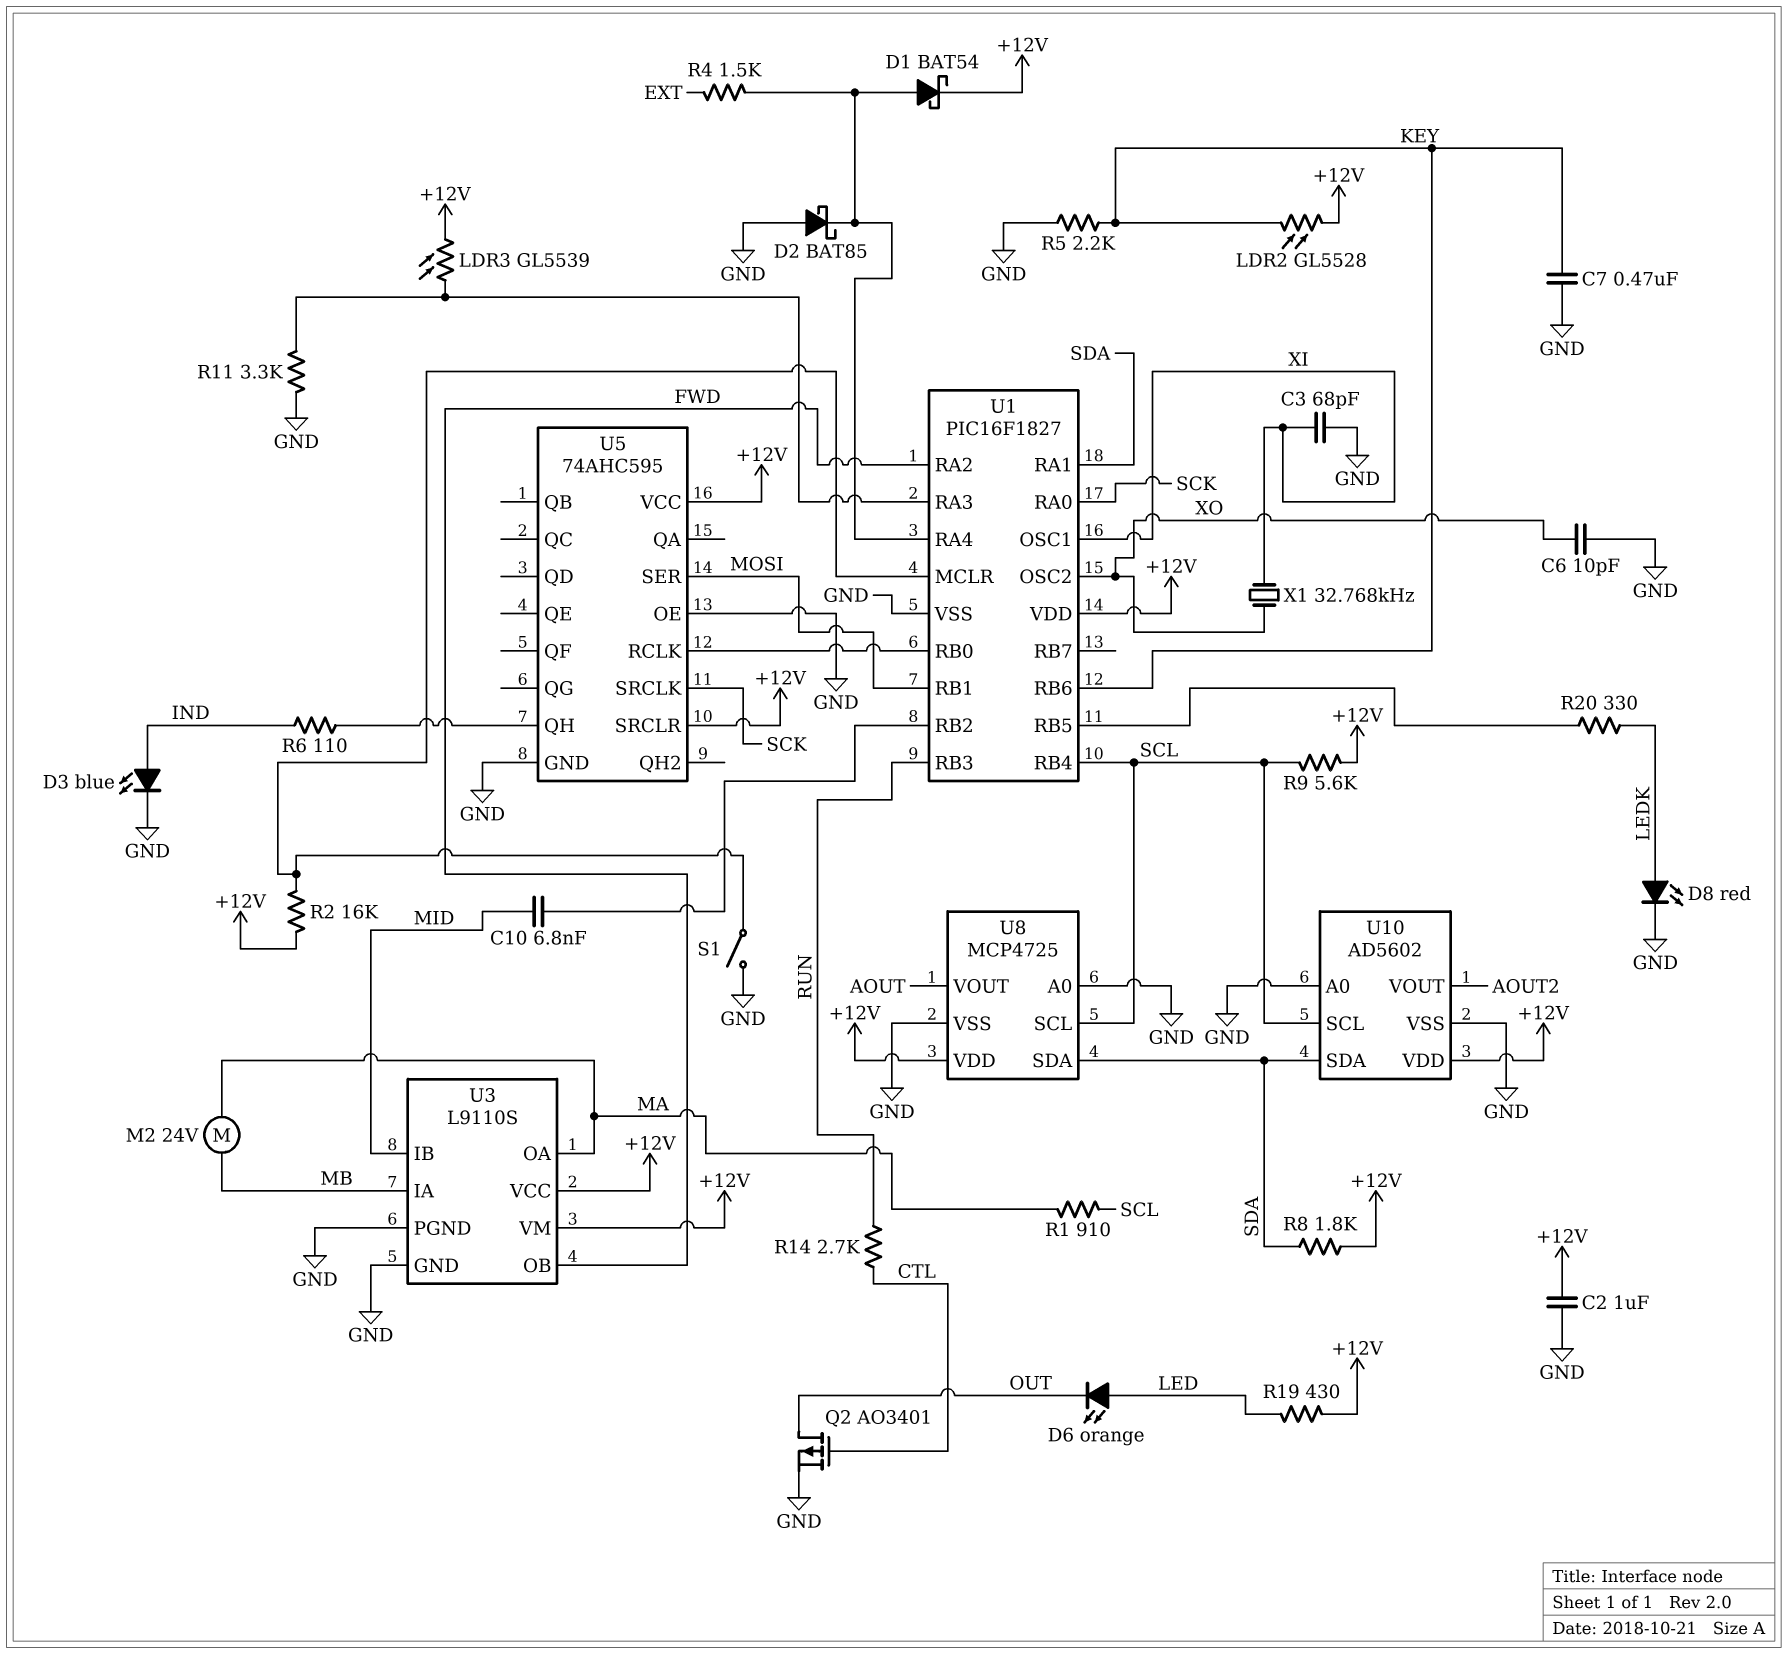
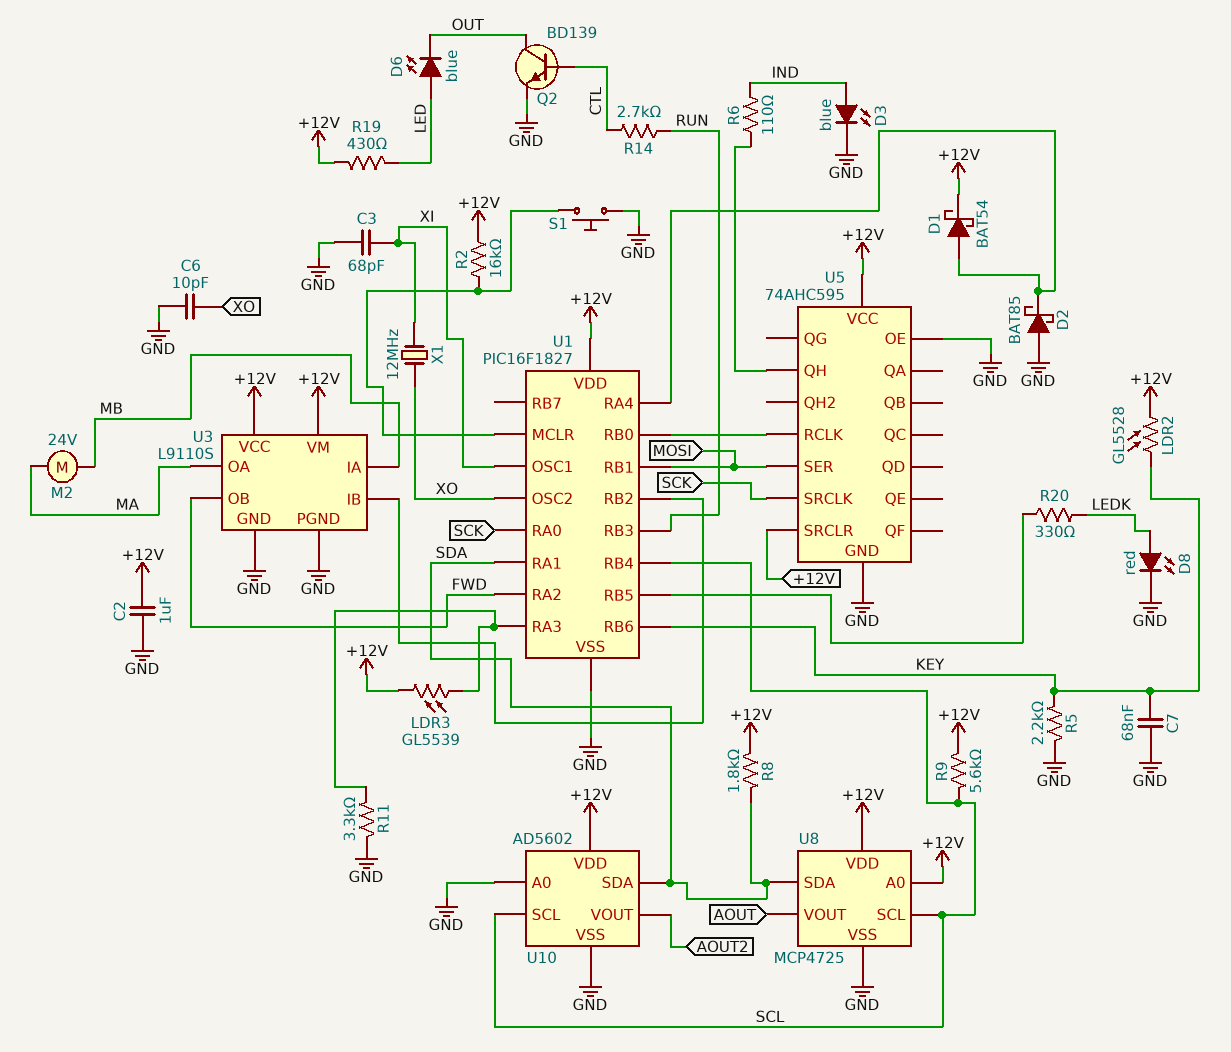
C7: 470nF (GND, KEY) -> 68nF (GND, KEY)
C10: 6.8nF (MID, U1/RB2) -> none
D6: LED orange (A LED, K OUT) -> LED blue (A LED, K OUT)
Q2: PMOS AO3401 (G CTL, D OUT, S GND) -> NPN BD139 (B CTL, C OUT, E GND)
R1: 910 (MA, SCL) -> none
R4: 1.5k (EXT, U1/RA4) -> none
S1: switch (GND, U1/MCLR) -> button (GND, U1/MCLR)
U3 pin IB: MID -> U1/RB2
U8 pin A0: GND -> +12V
X1: 32.768kHz (XI, XO) -> 12MHz (XI, XO)

